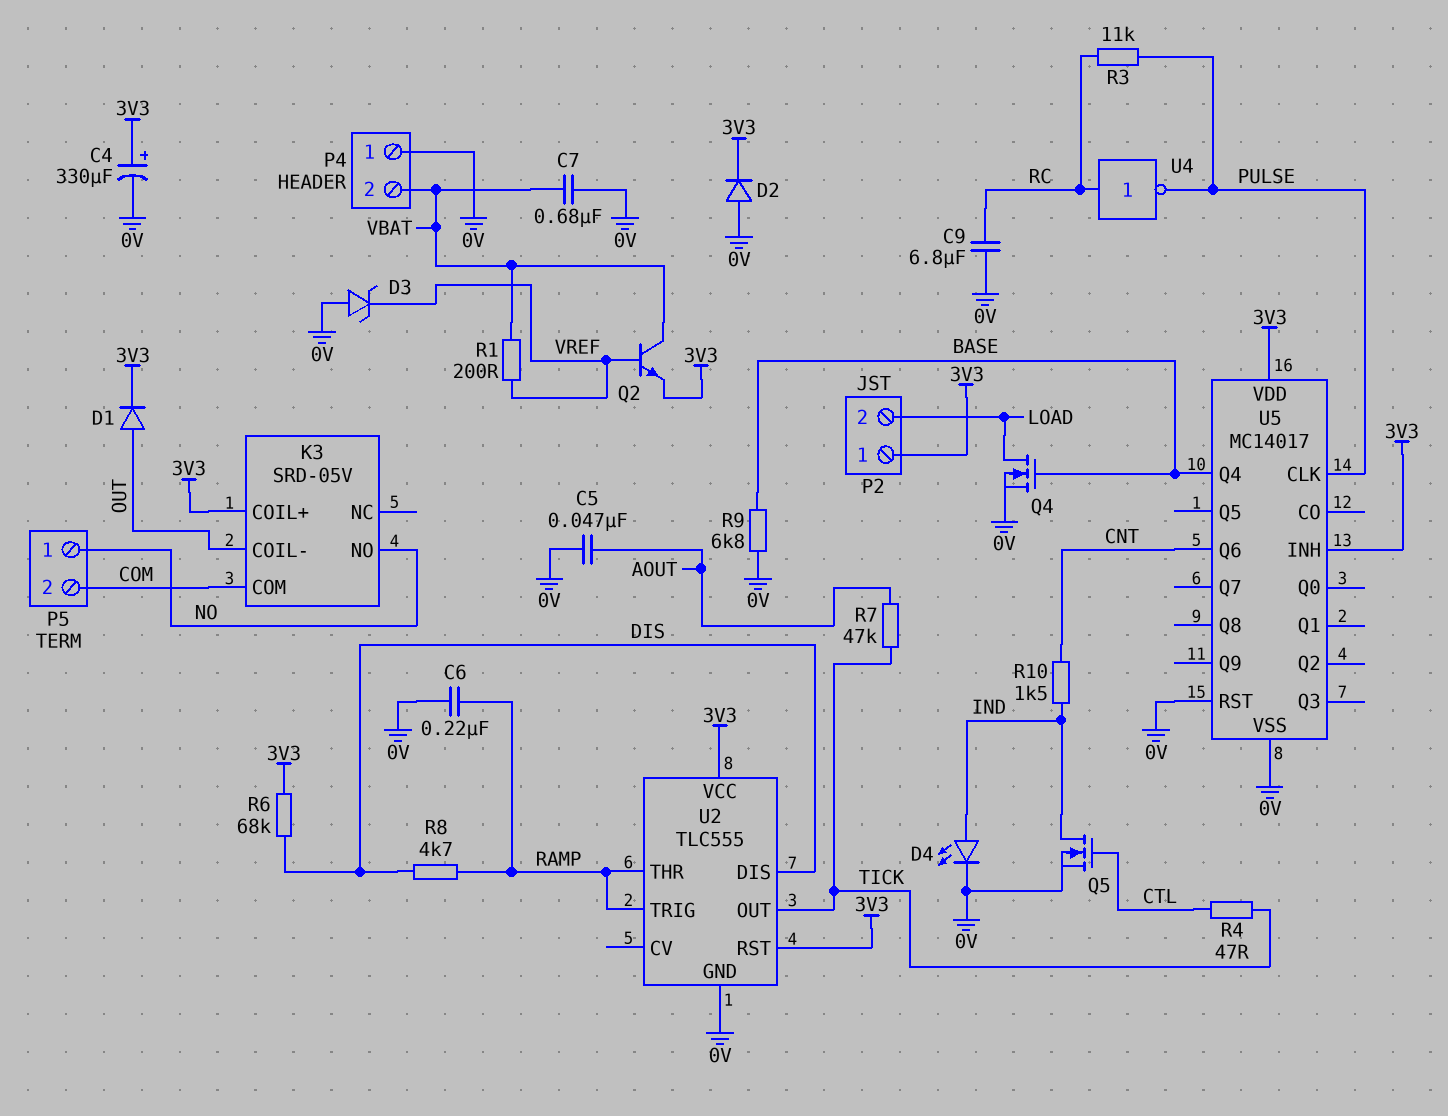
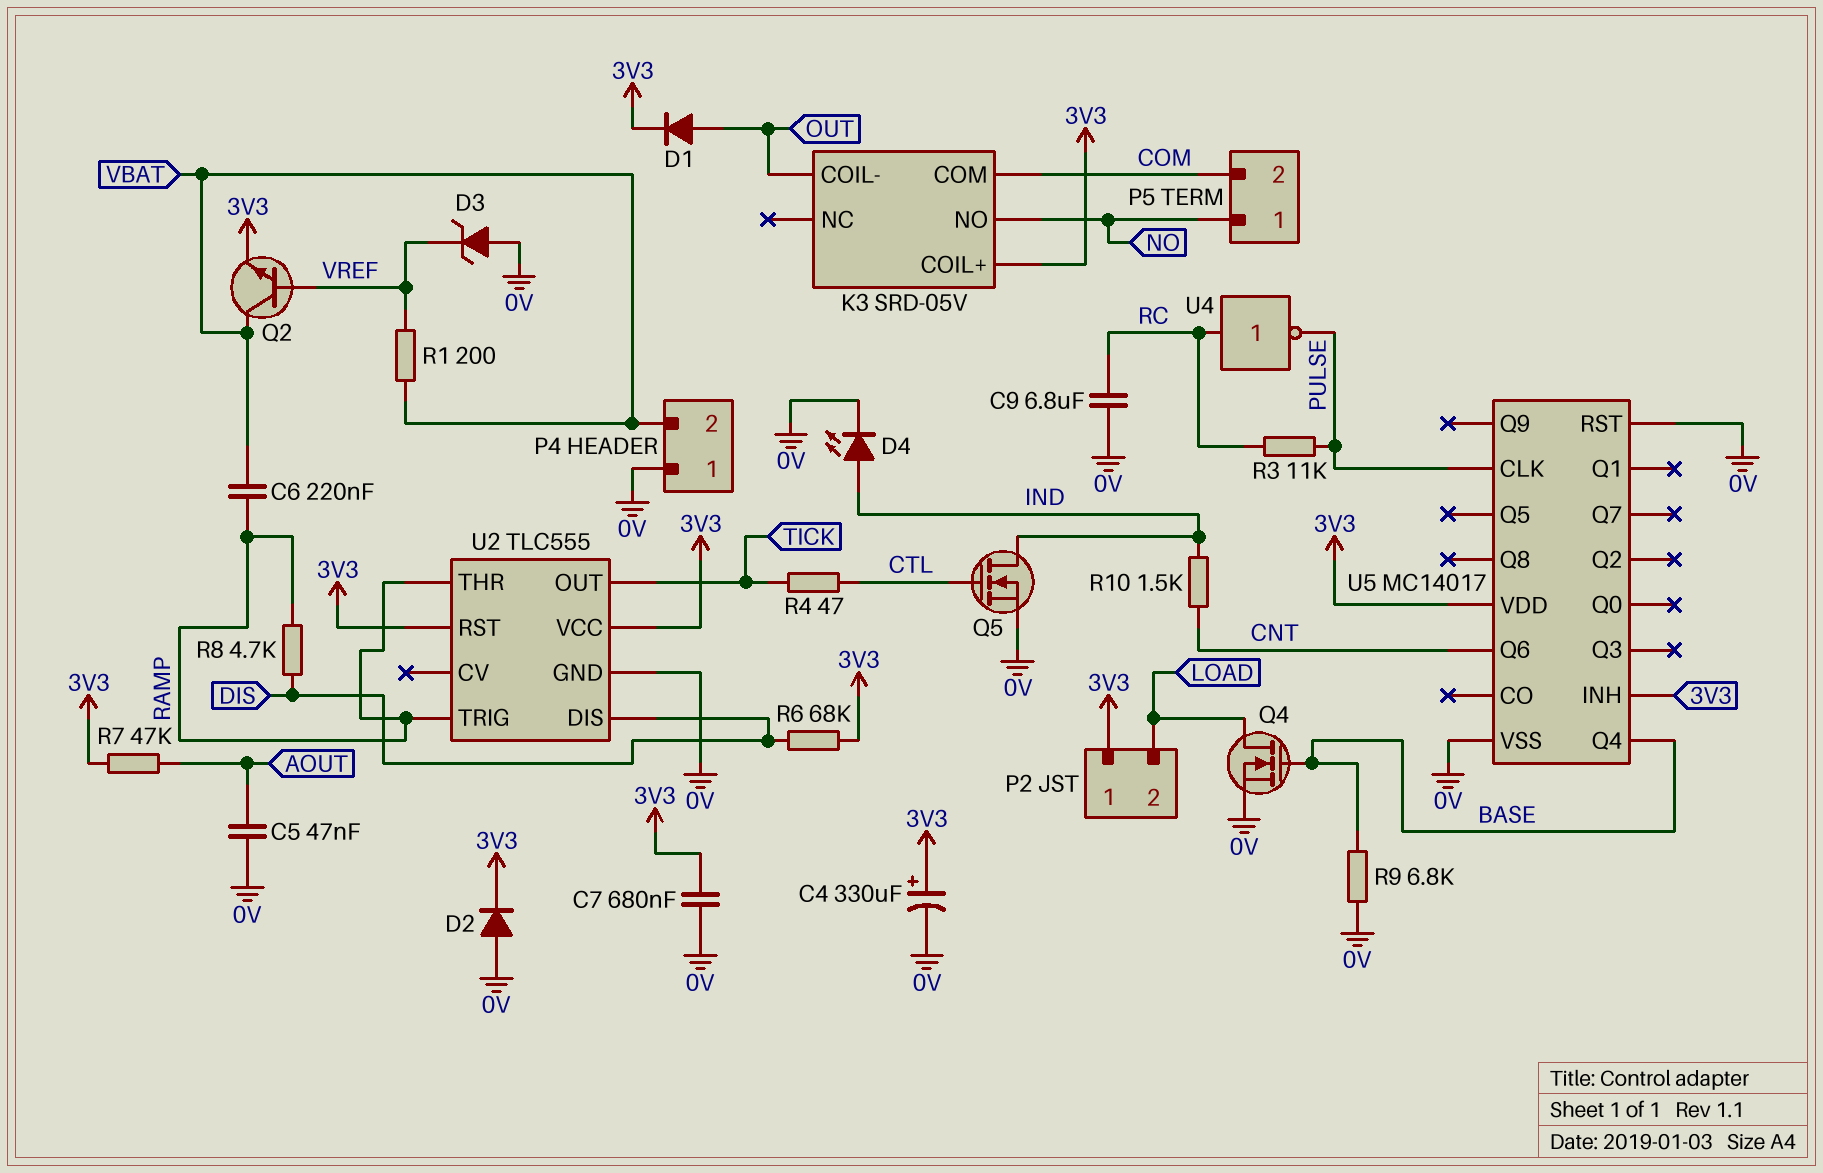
C6: 220nF (0V, RAMP) -> 220nF (RAMP, VBAT)
C7: 680nF (0V, VBAT) -> 680nF (0V, 3V3)
R7: 47k (AOUT, TICK) -> 47k (3V3, AOUT)

